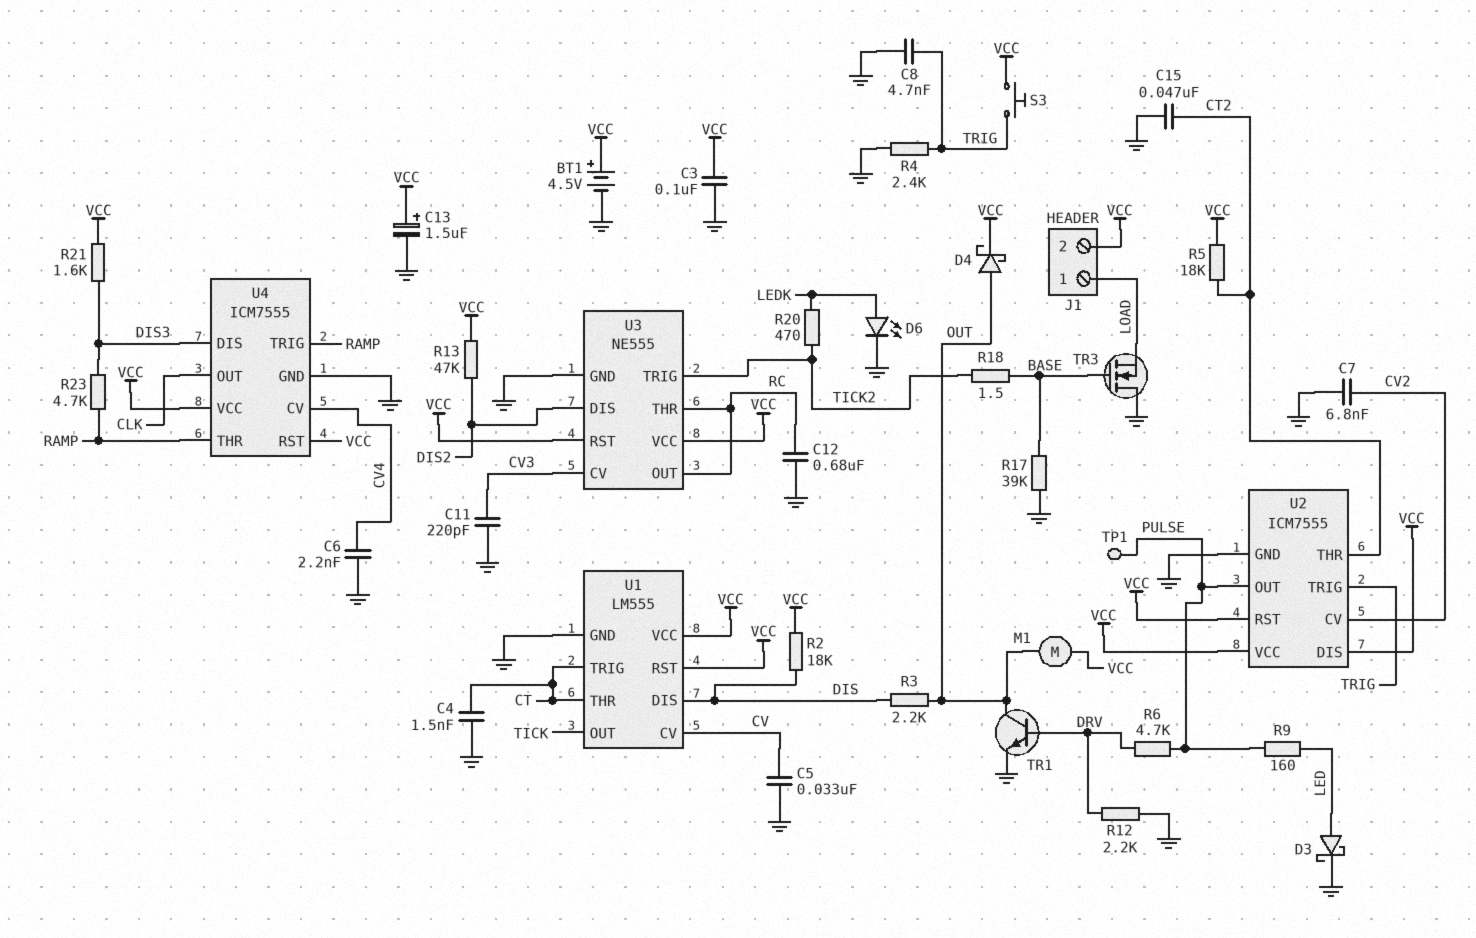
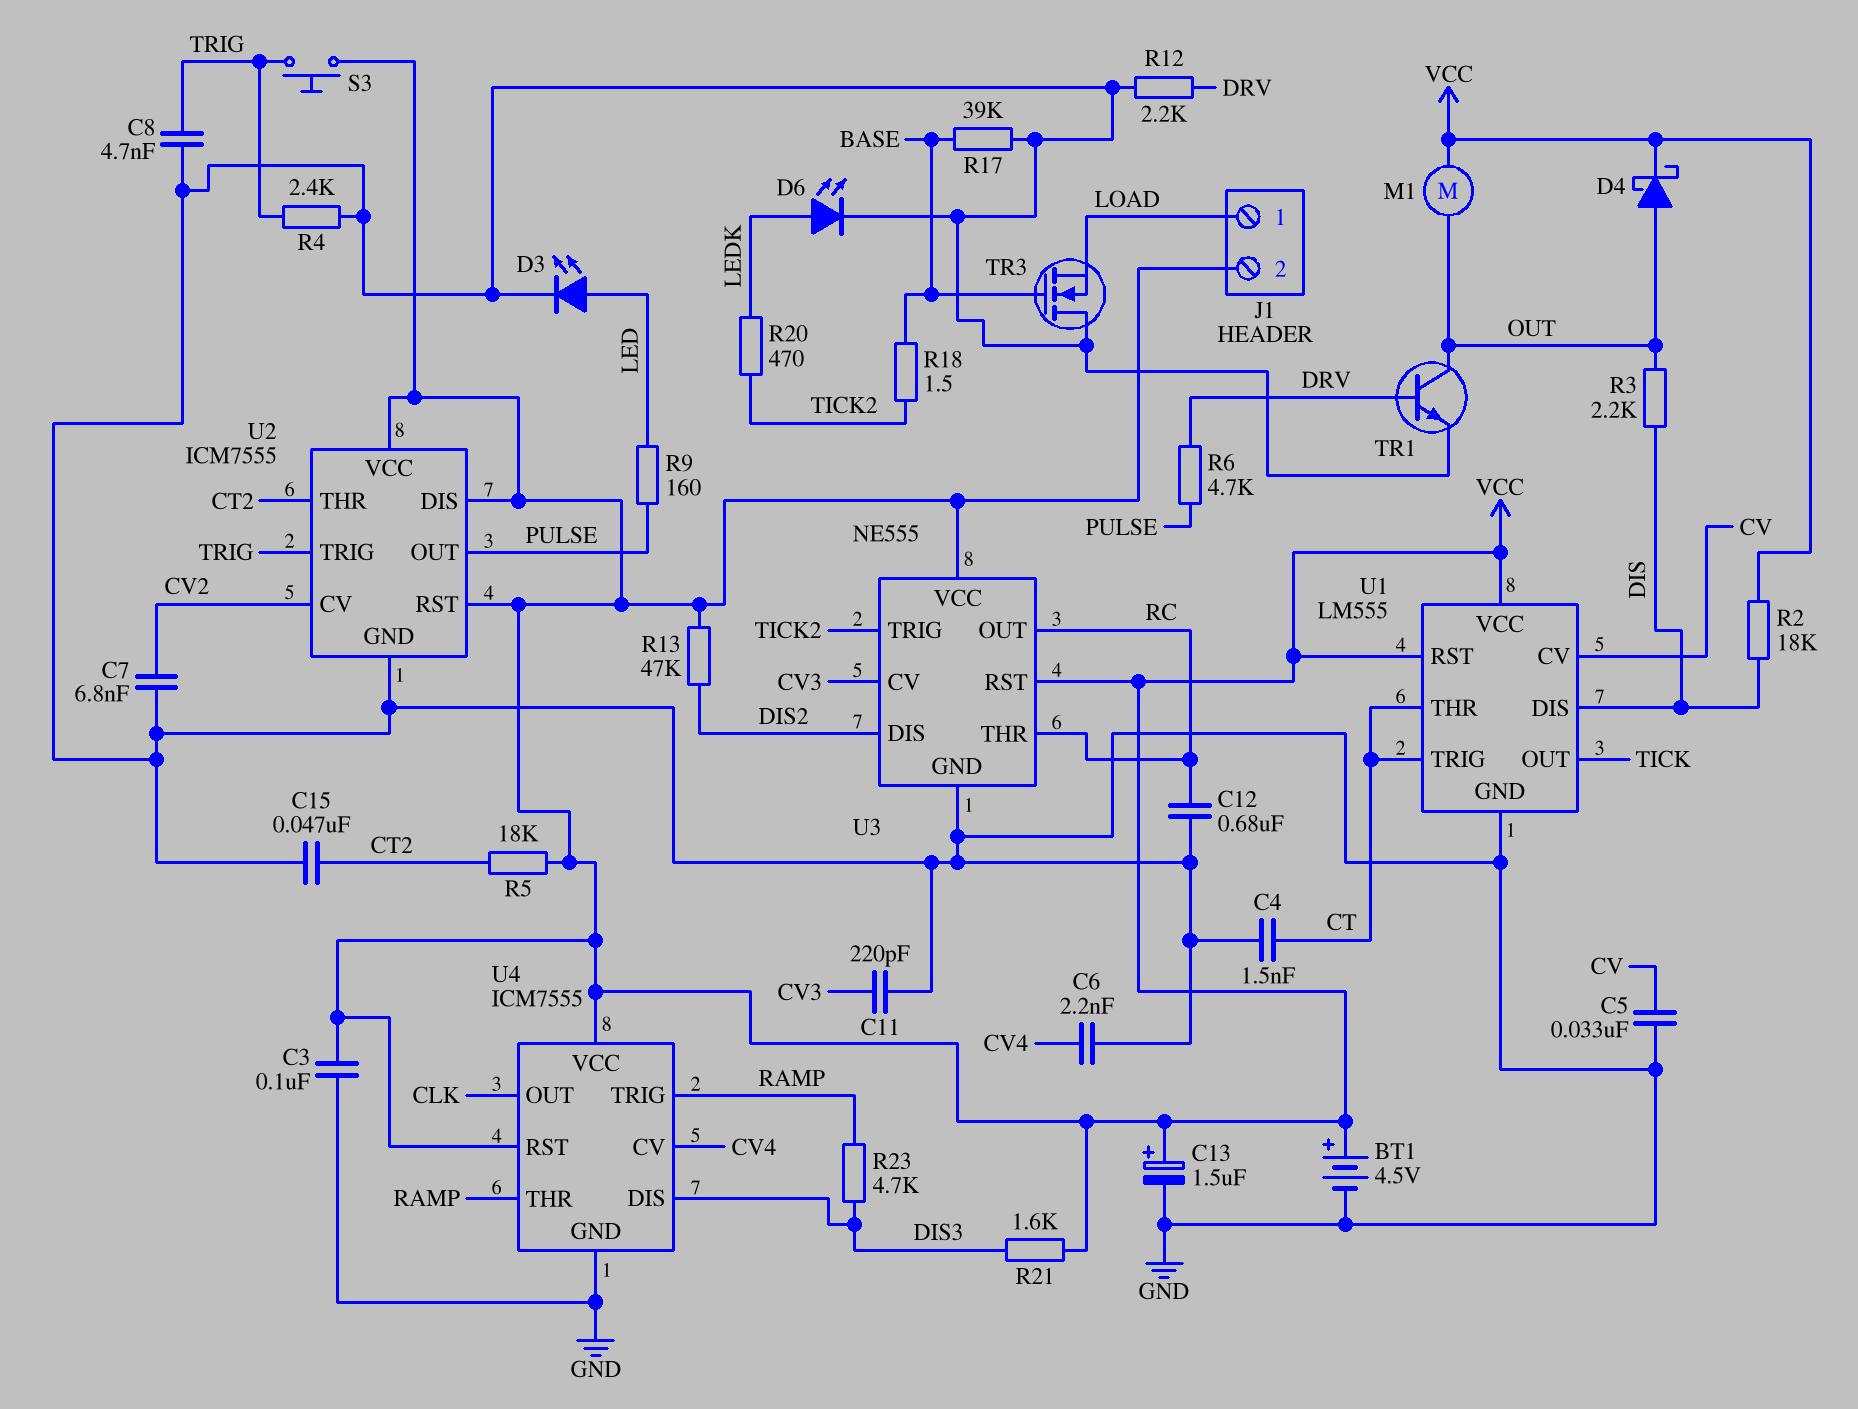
D3: schottky (A LED, K GND) -> LED (A LED, K GND)
TP1: test point (PULSE) -> none

